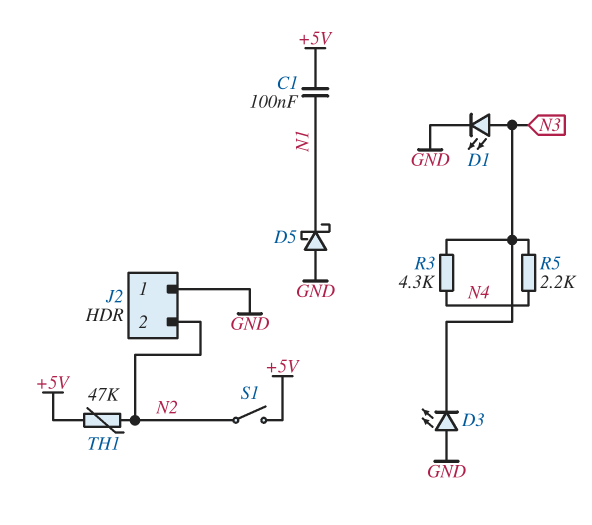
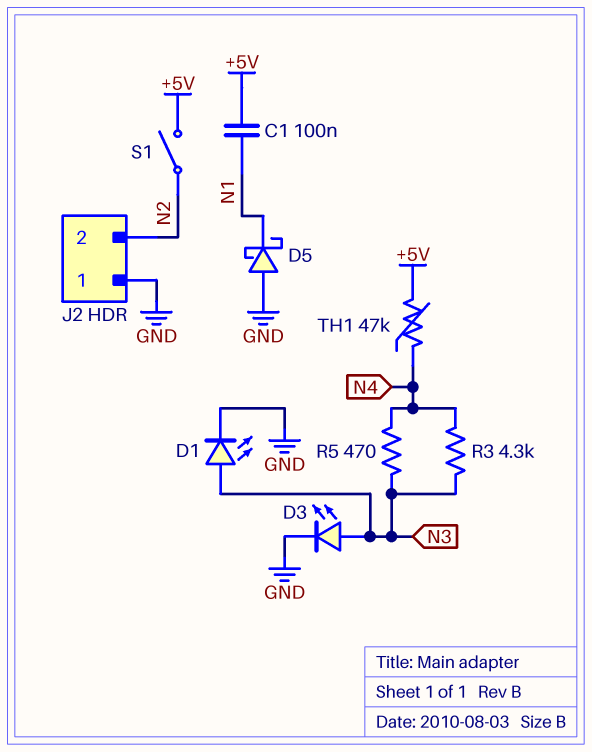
D3: LED (A GND, K N3) -> LED (A N3, K GND)
R5: 2.2k (N3, N4) -> 470 (N3, N4)
TH1: 47k (+5V, N2) -> 47k (+5V, N4)

